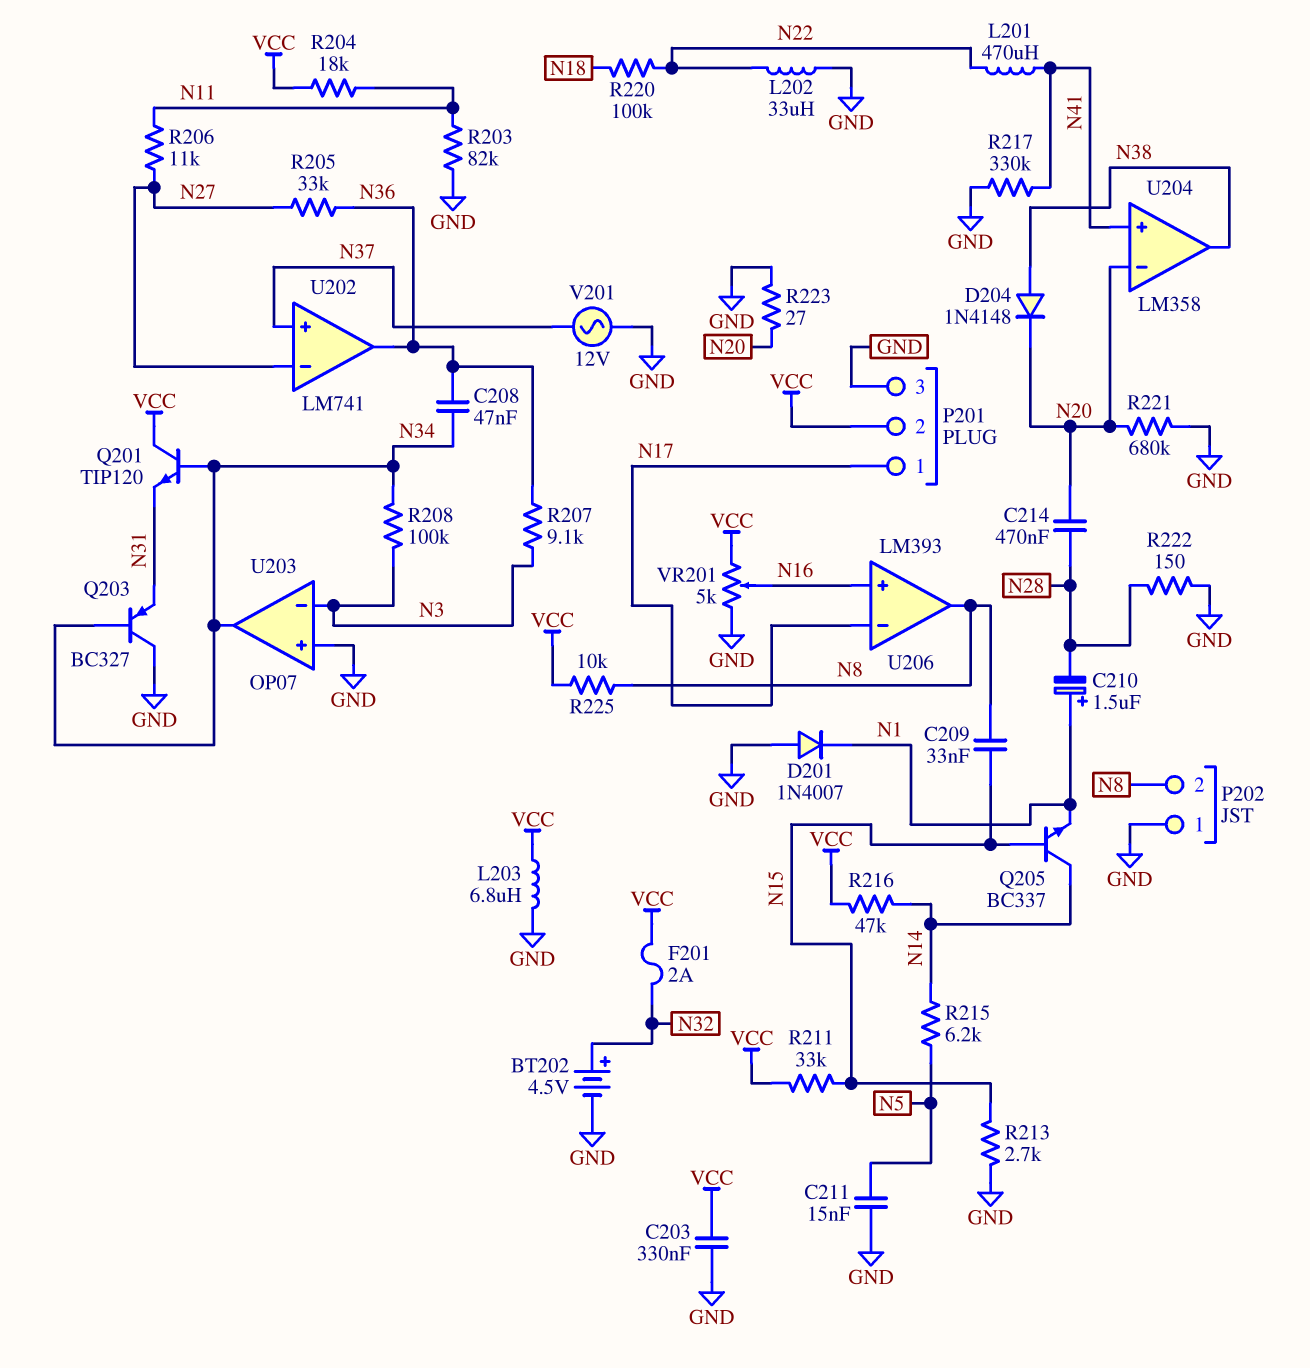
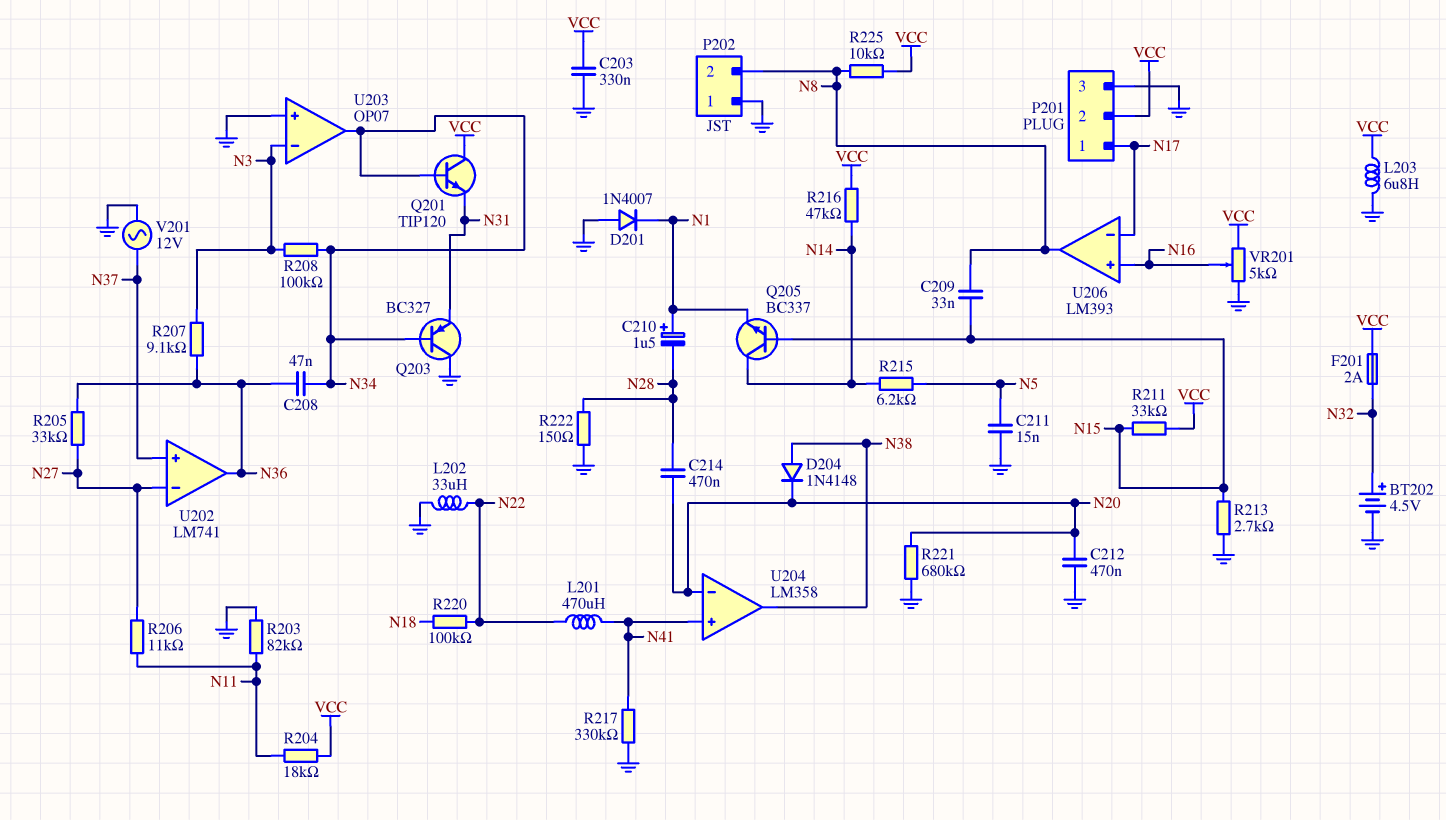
C212: none -> 470nF (GND, N20)
R223: 27 (GND, N20) -> none

